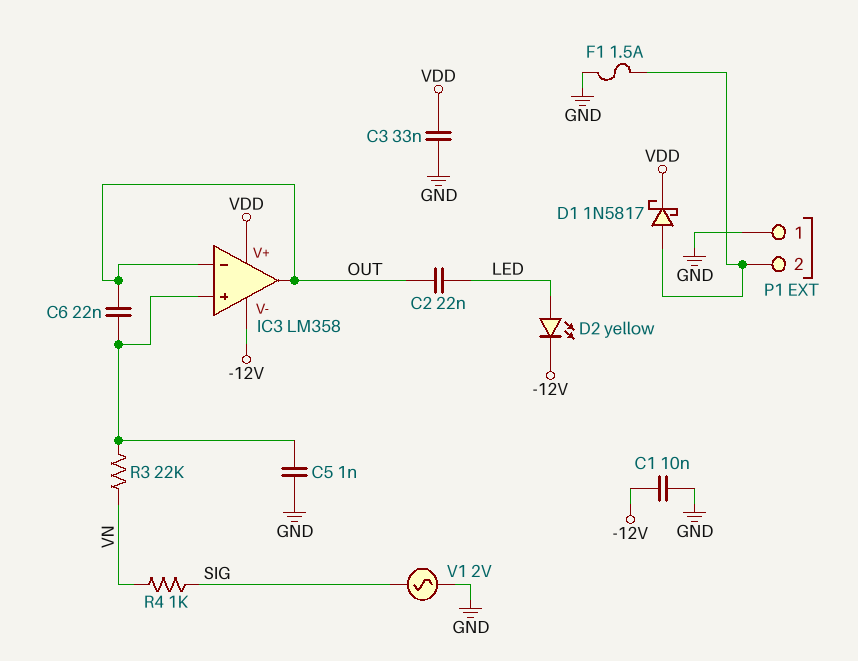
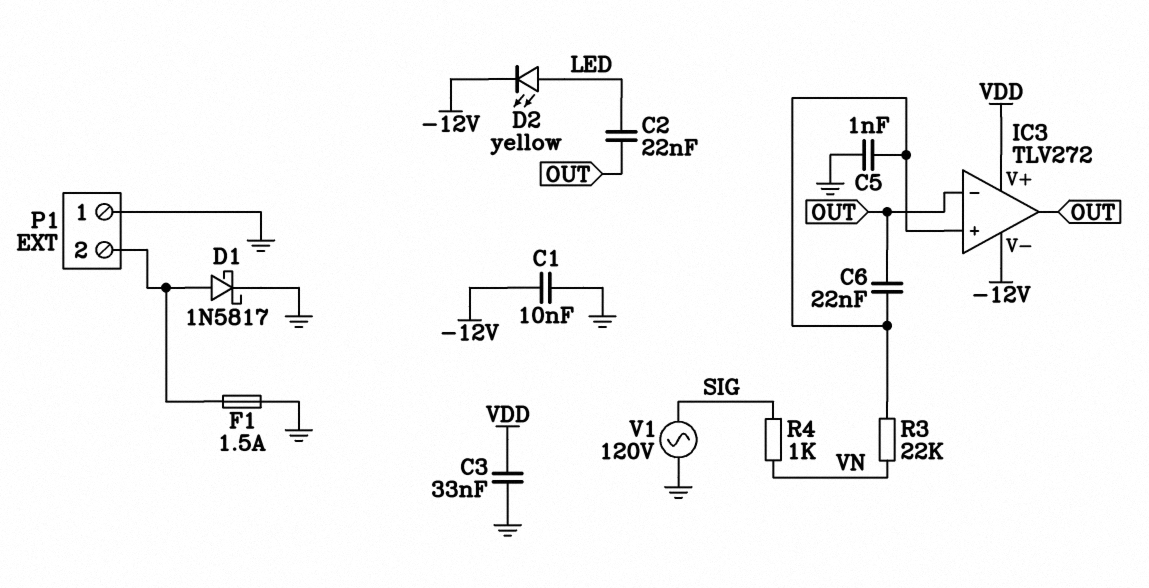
D1: schottky 1N5817 (A P1/2, K VDD) -> schottky 1N5817 (A P1/2, K GND)
IC3: LM358 -> TLV272
V1: AC 2V (GND, SIG) -> AC 120V (GND, SIG)

